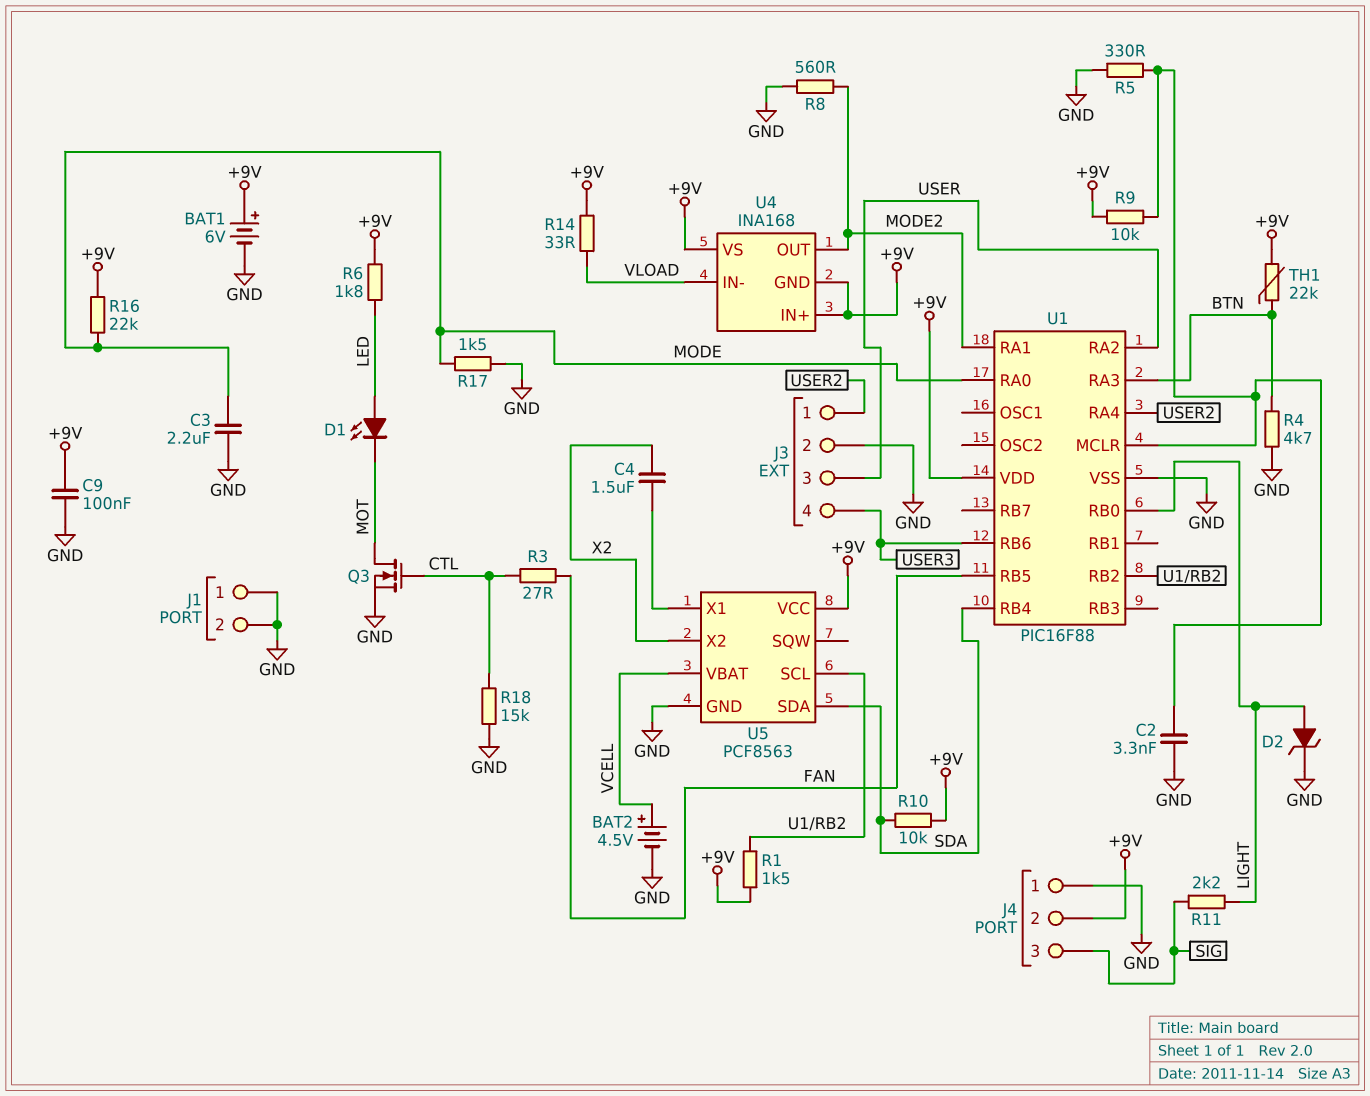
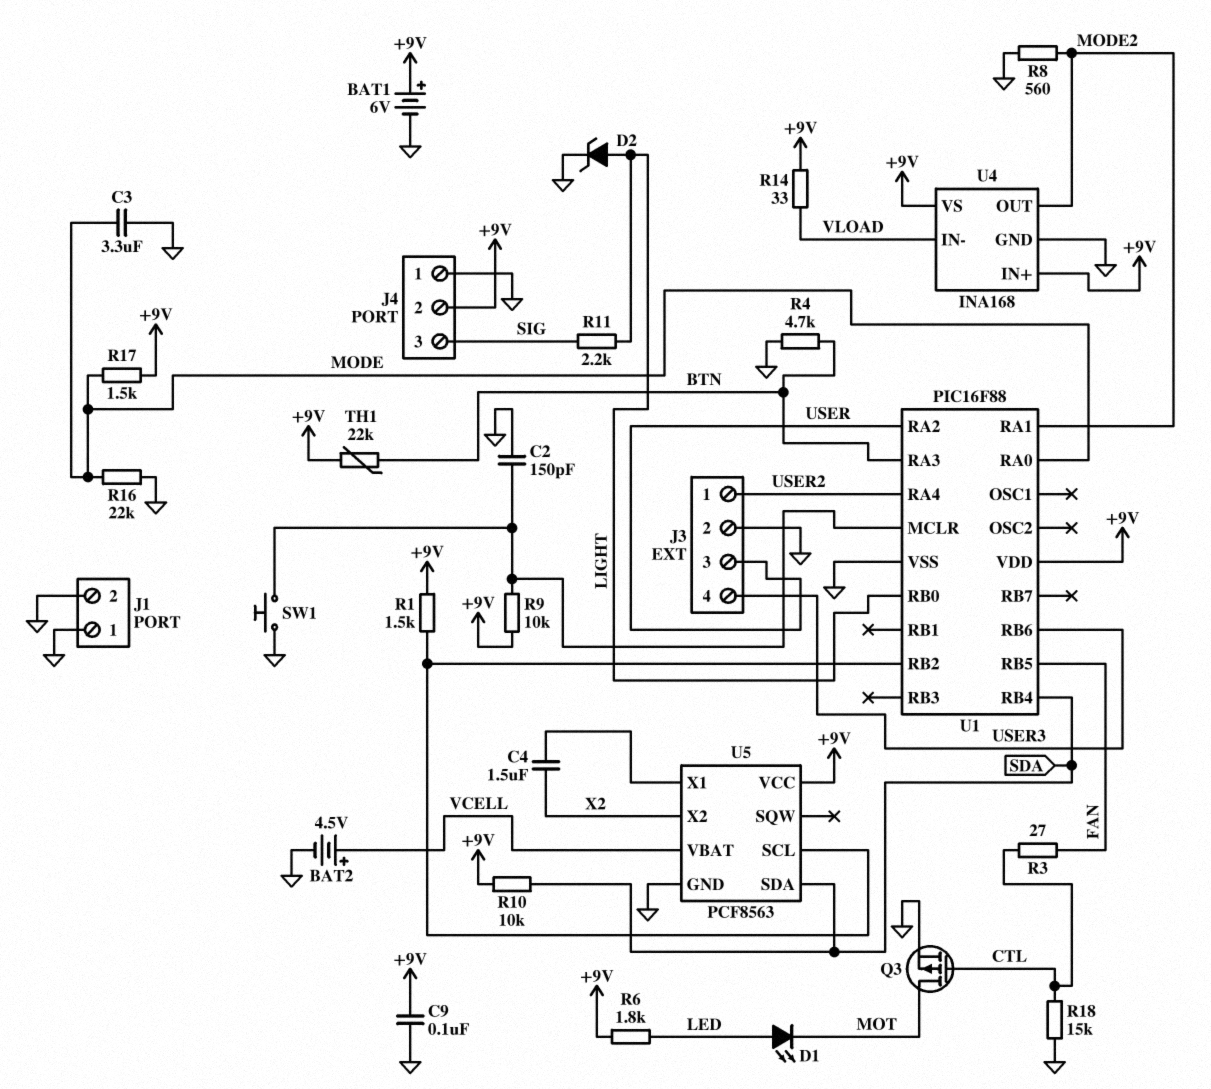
C2: 3.3nF (GND, U1/MCLR) -> 150pF (GND, U1/MCLR)
C3: 2.2uF (GND, MODE) -> 3.3uF (GND, MODE)
Q3: NMOS (G CTL, D MOT, S GND) -> PMOS (G CTL, D MOT, S GND)
R5: 330 (GND, U1/MCLR) -> none
R16: 22k (+9V, MODE) -> 22k (GND, MODE)
R17: 1.5k (GND, MODE) -> 1.5k (+9V, MODE)
SW1: none -> button (GND, U1/MCLR)
U4 pin GND: +9V -> GND

